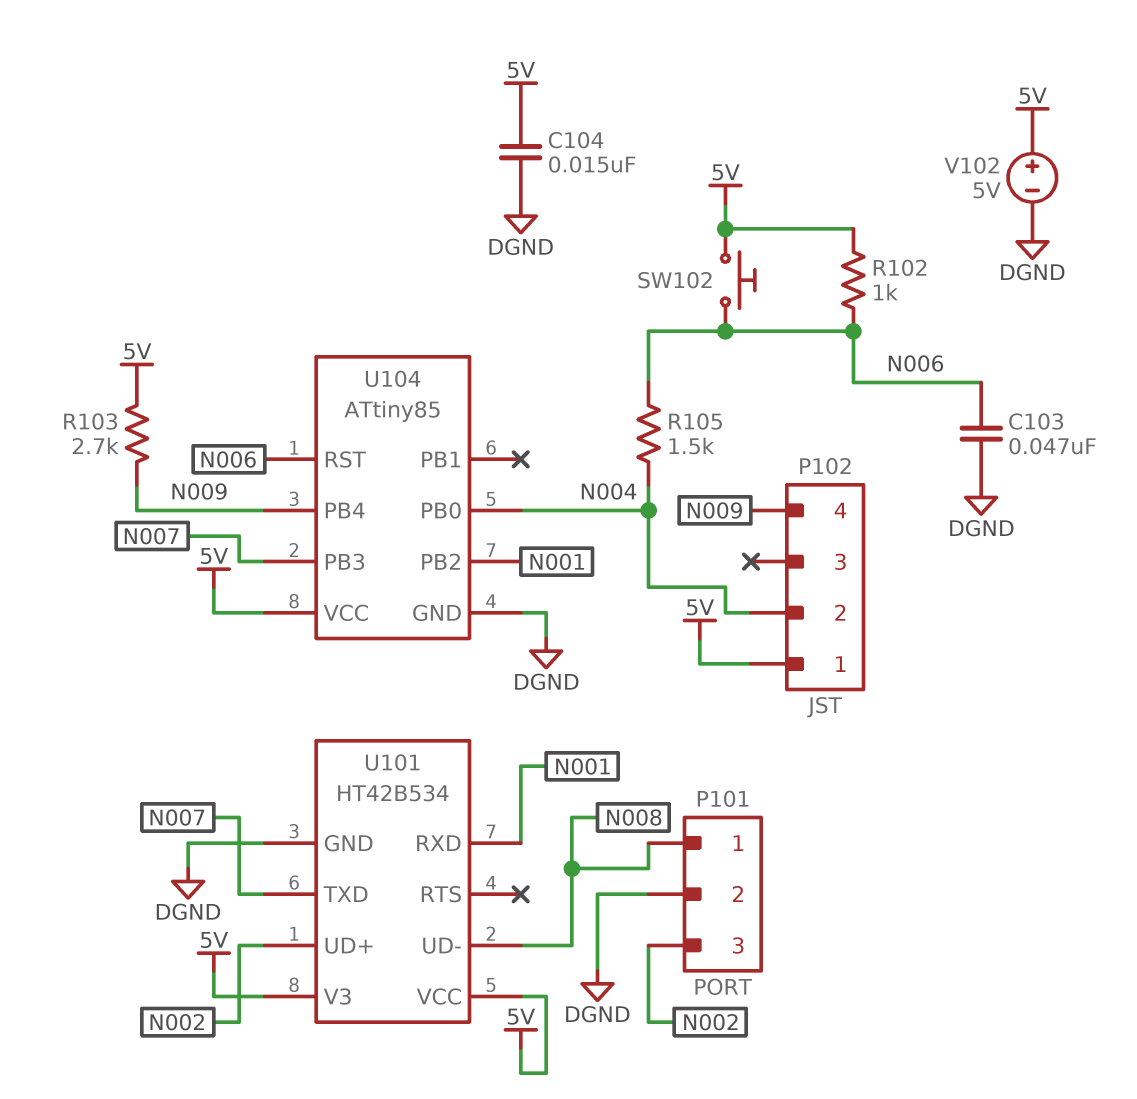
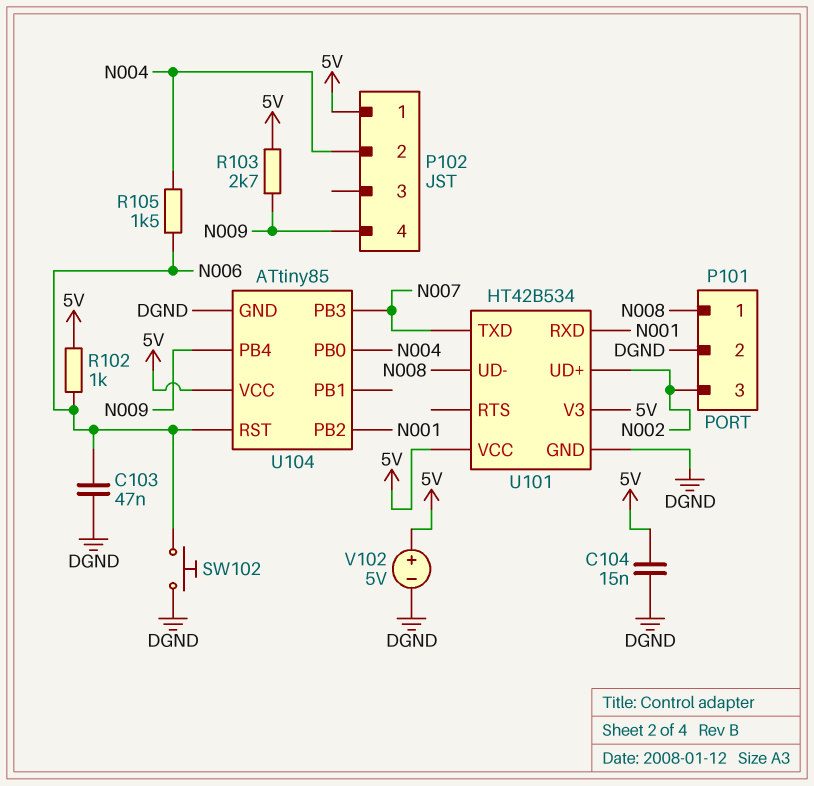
SW102: button (5V, N006) -> button (DGND, N006)

